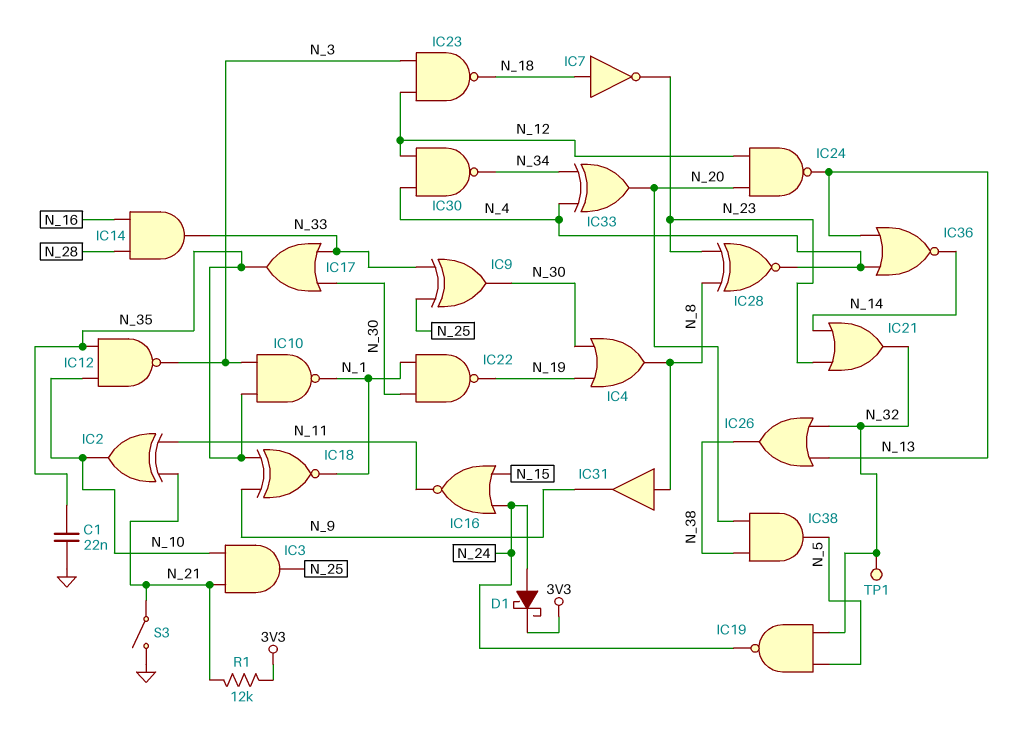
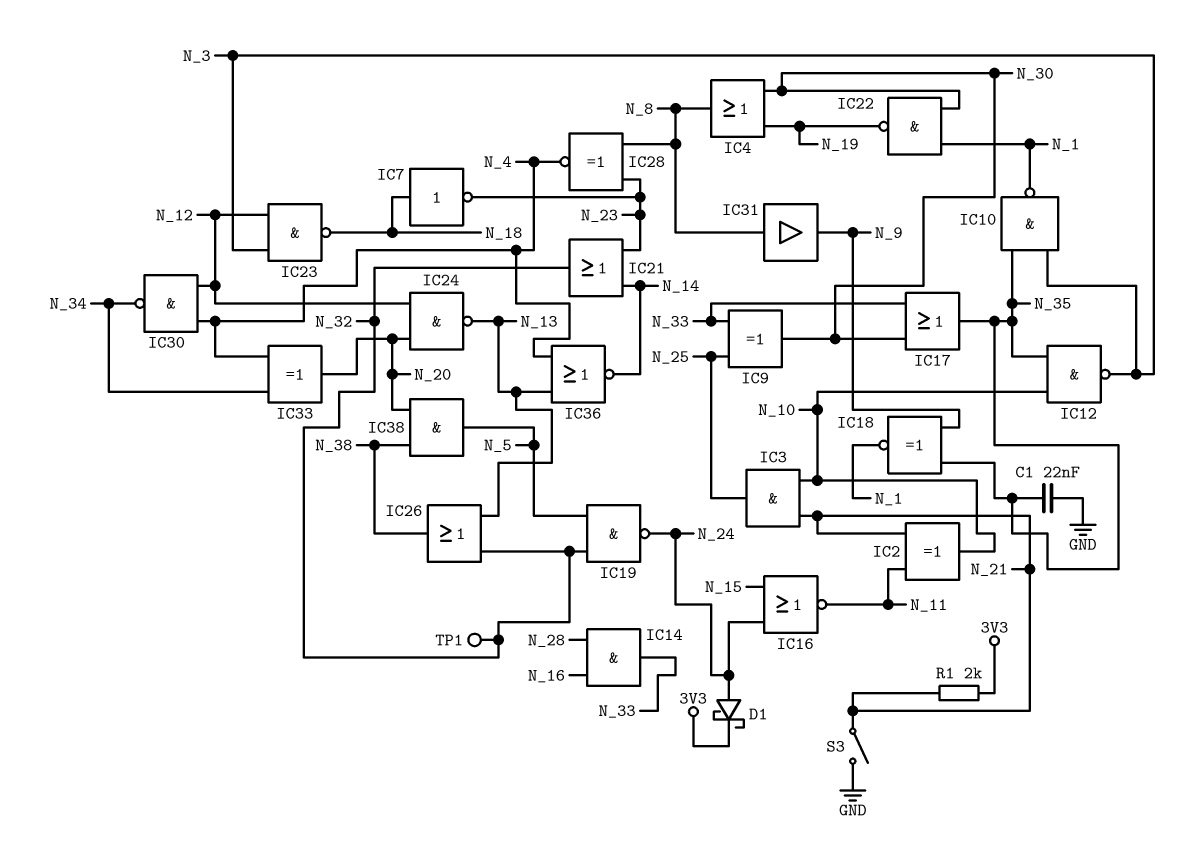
R1: 12k (3V3, N_21) -> 2k (3V3, N_21)

